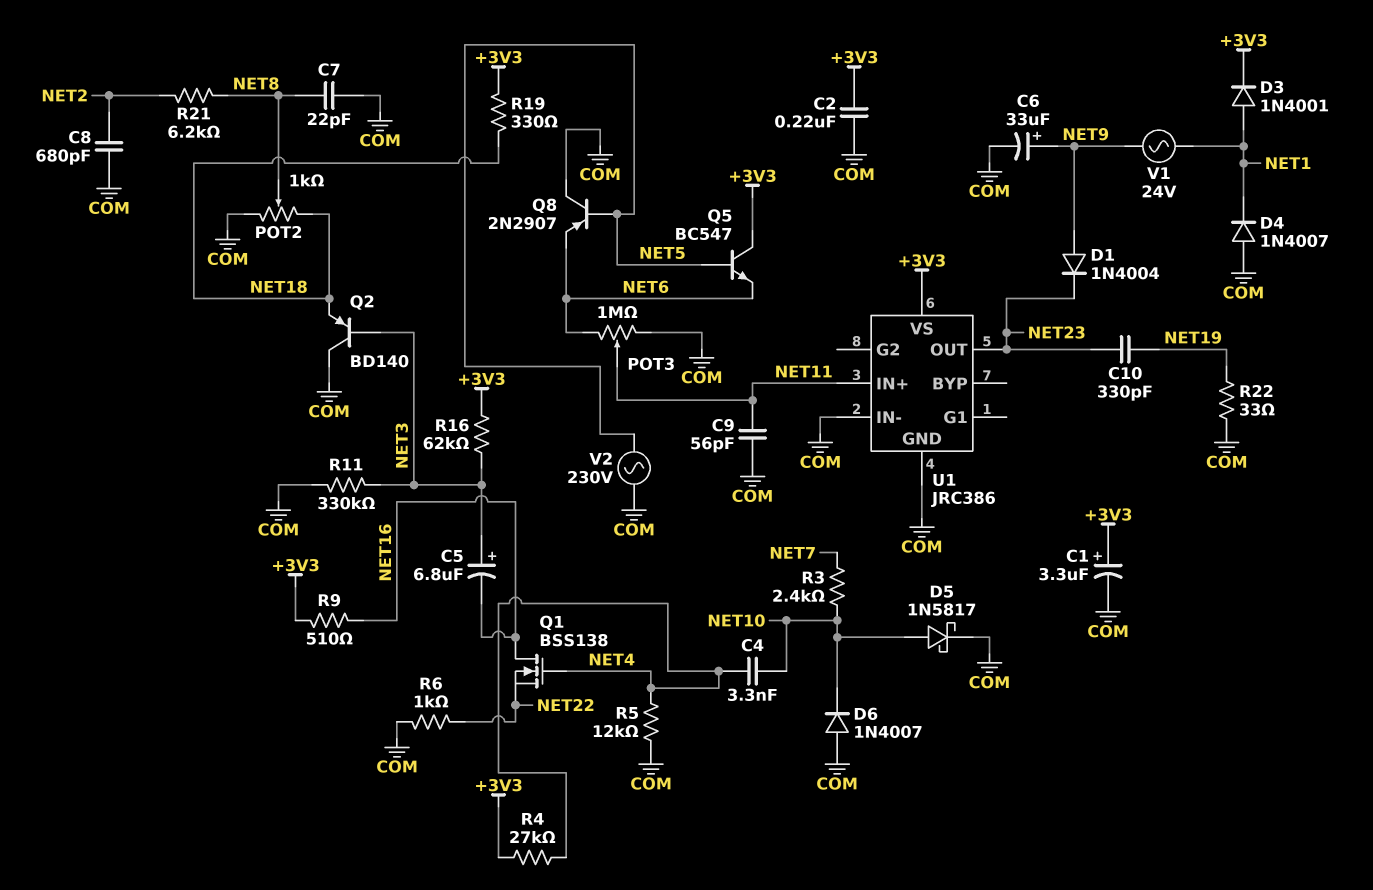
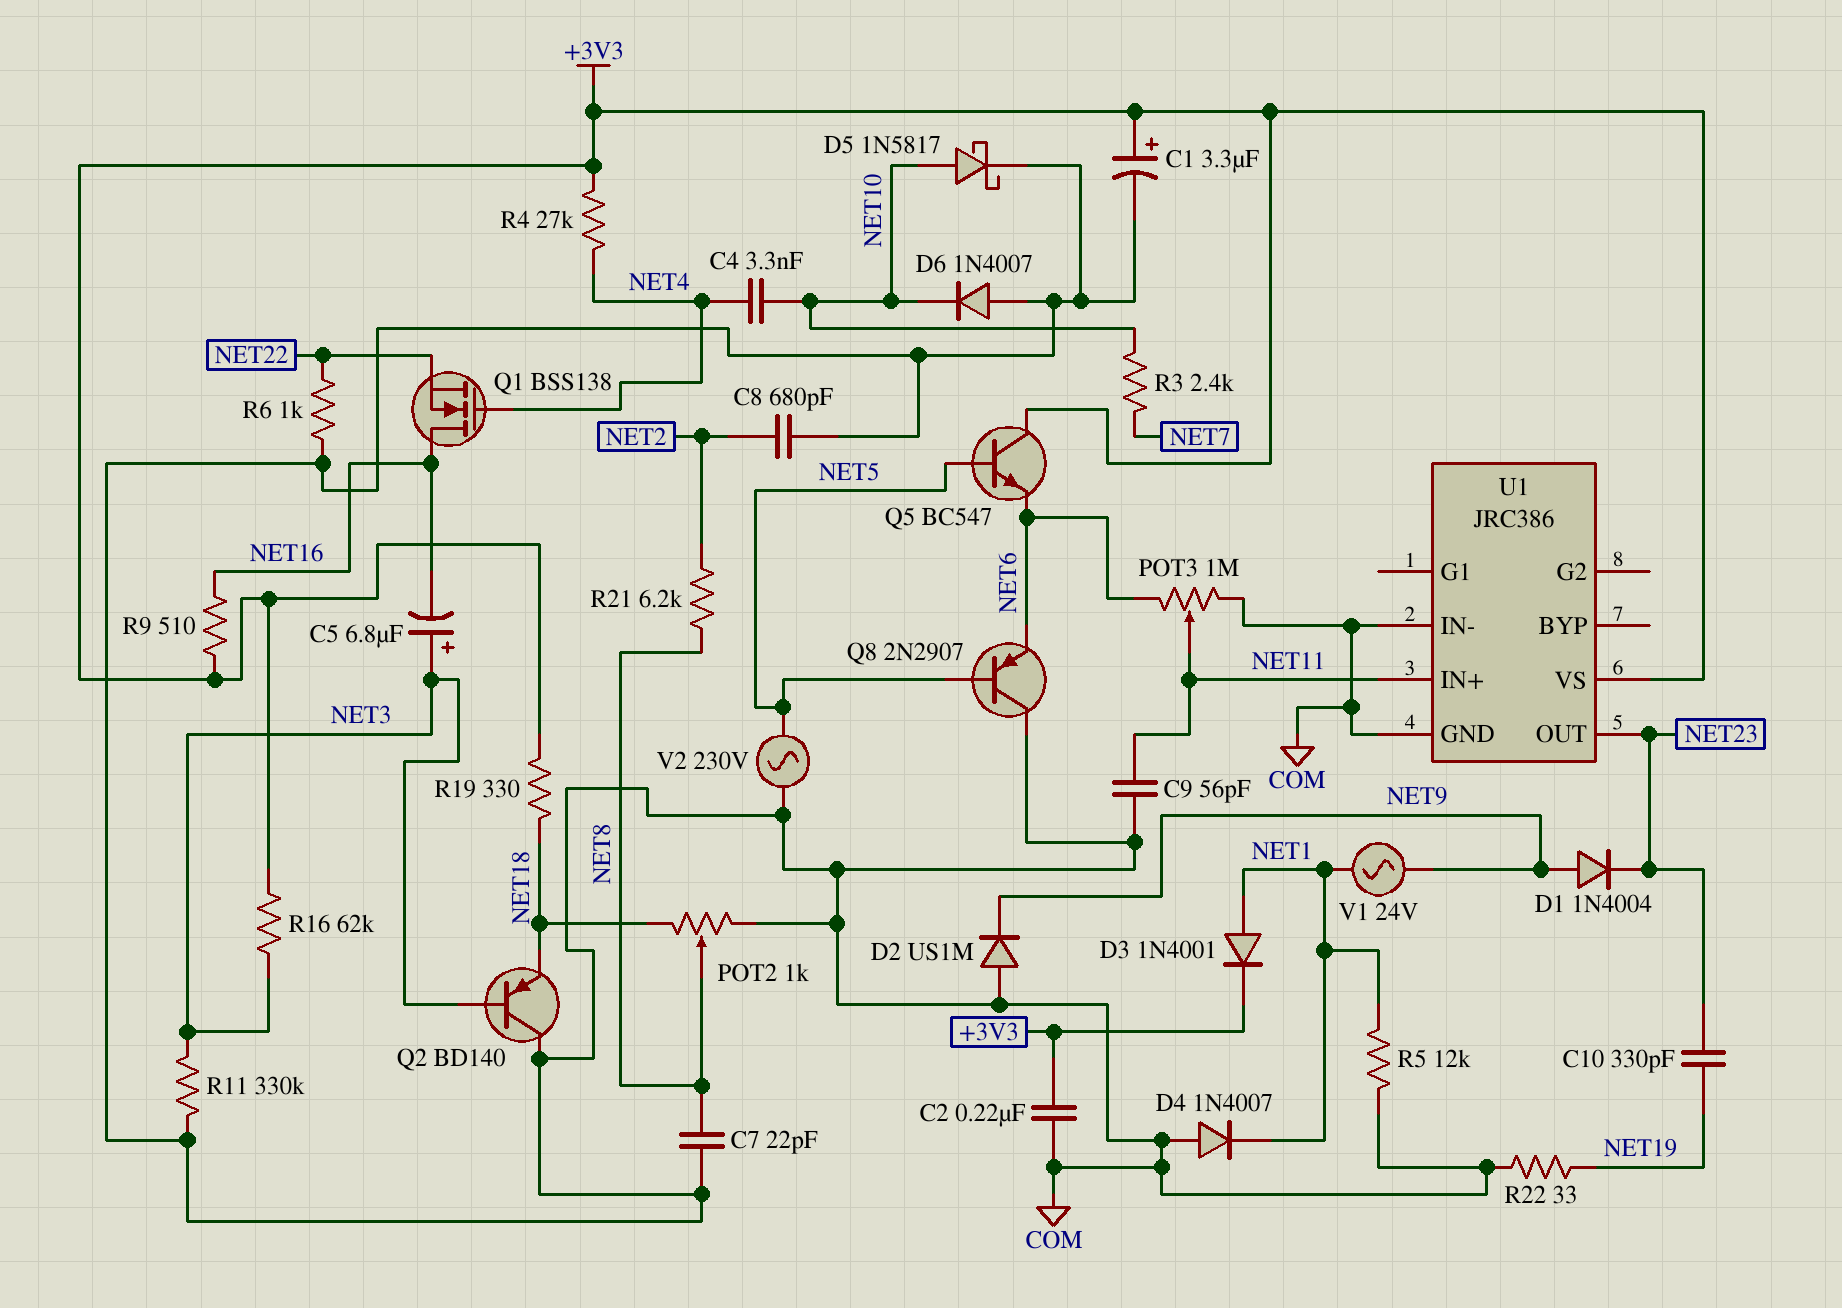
C6: 33uF (plus NET9, minus COM) -> none
D2: none -> diode US1M (A COM, K NET9)
R5: 12k (COM, NET4) -> 12k (COM, NET1)

